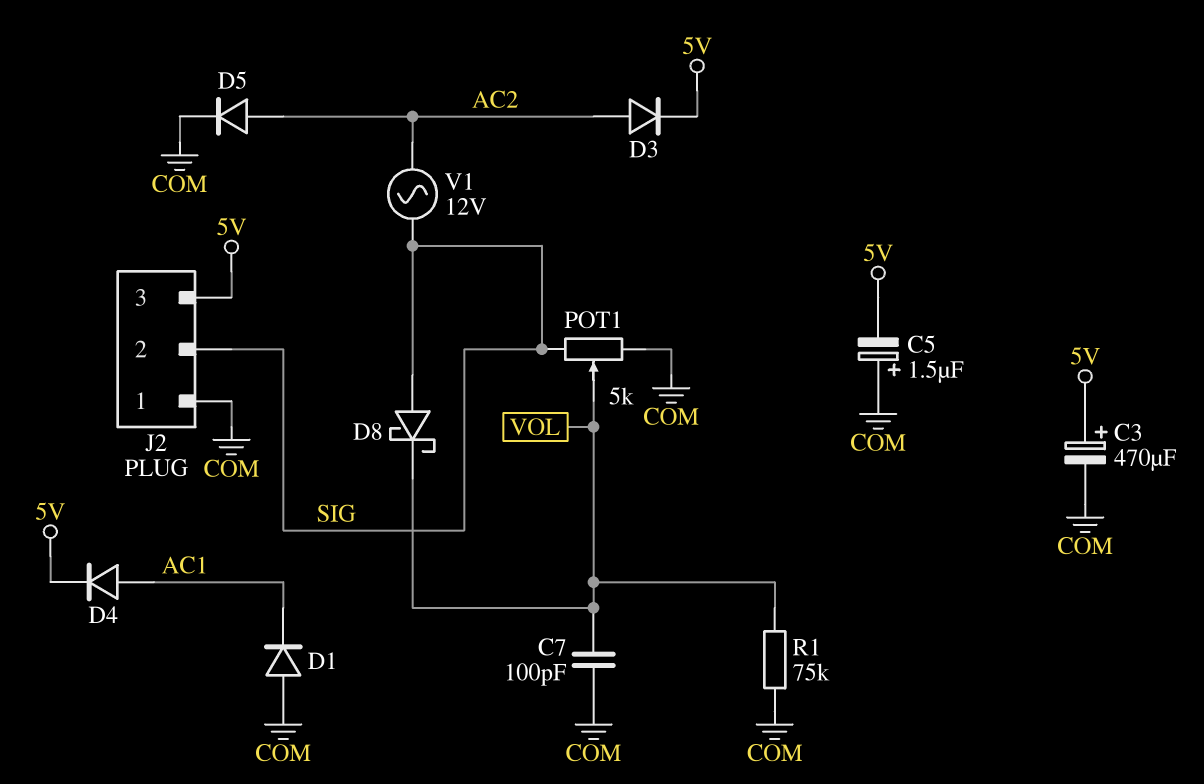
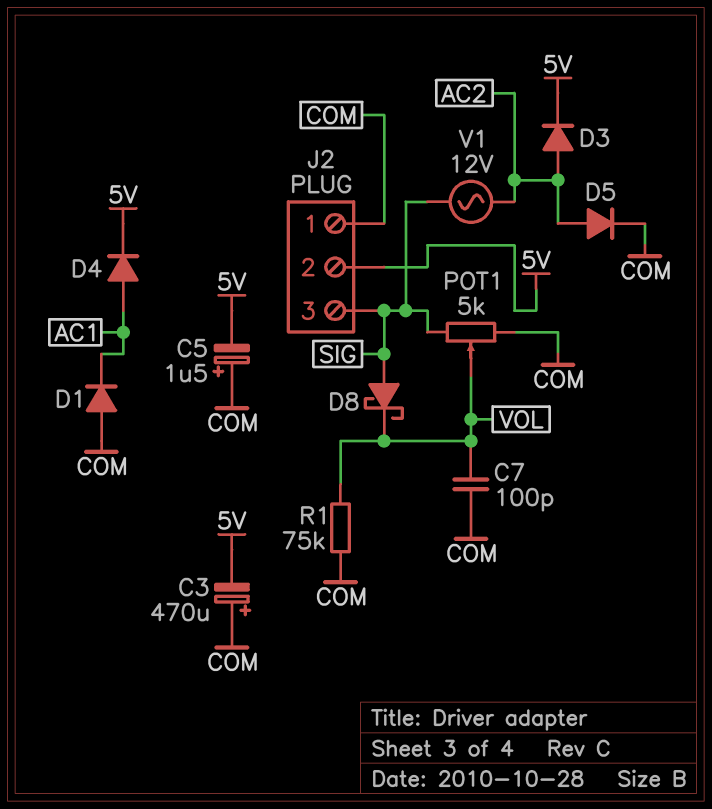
C3: 470uF (plus 5V, minus COM) -> 470uF (plus COM, minus 5V)
J2 pin 2: SIG -> 5V
J2 pin 3: 5V -> SIG

